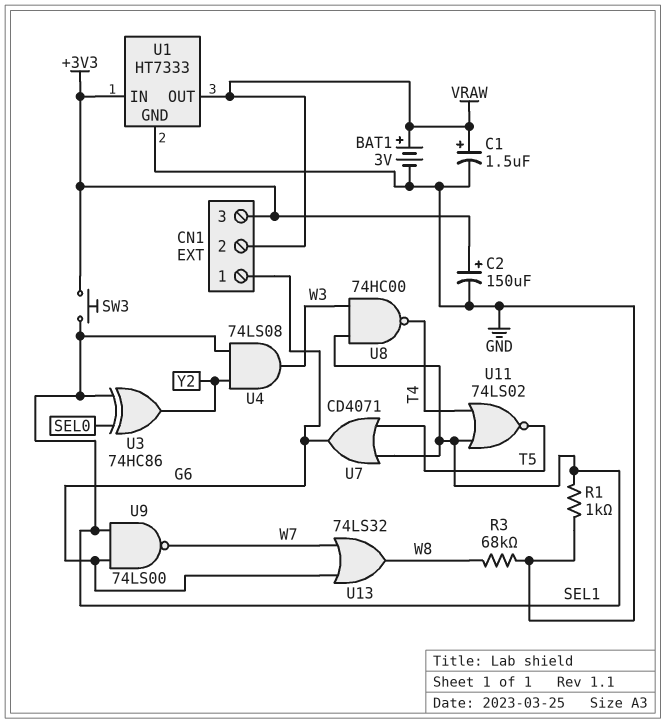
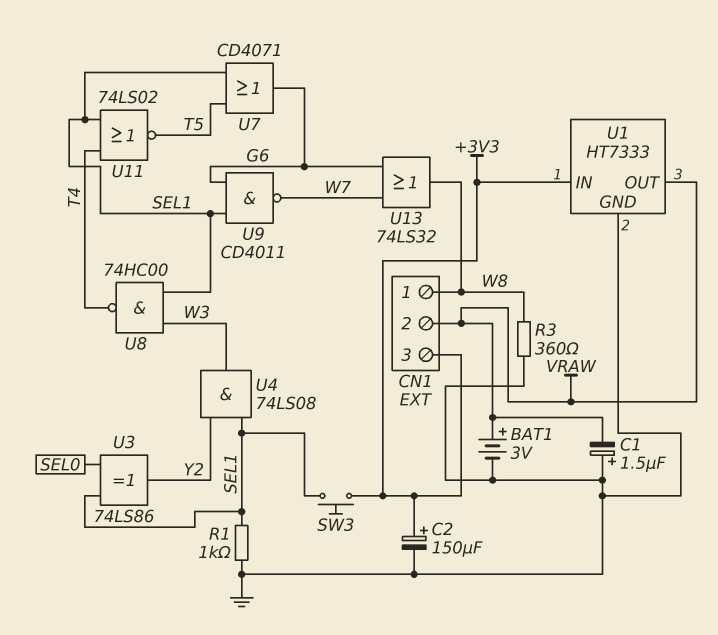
C1: 1.5uF (plus VRAW, minus GND) -> 1.5uF (plus GND, minus VRAW)
CN1 pin 1: G6 -> W8
R3: 68k (GND, W8) -> 360 (GND, W8)
U3: XOR 74HC86 (in SEL0, in SEL1, out Y2) -> XOR 74LS86 (in SEL0, in SEL1, out Y2)
U9: NAND 74LS00 (in G6, in SEL1, out W7) -> NAND CD4011 (in G6, in SEL1, out W7)

